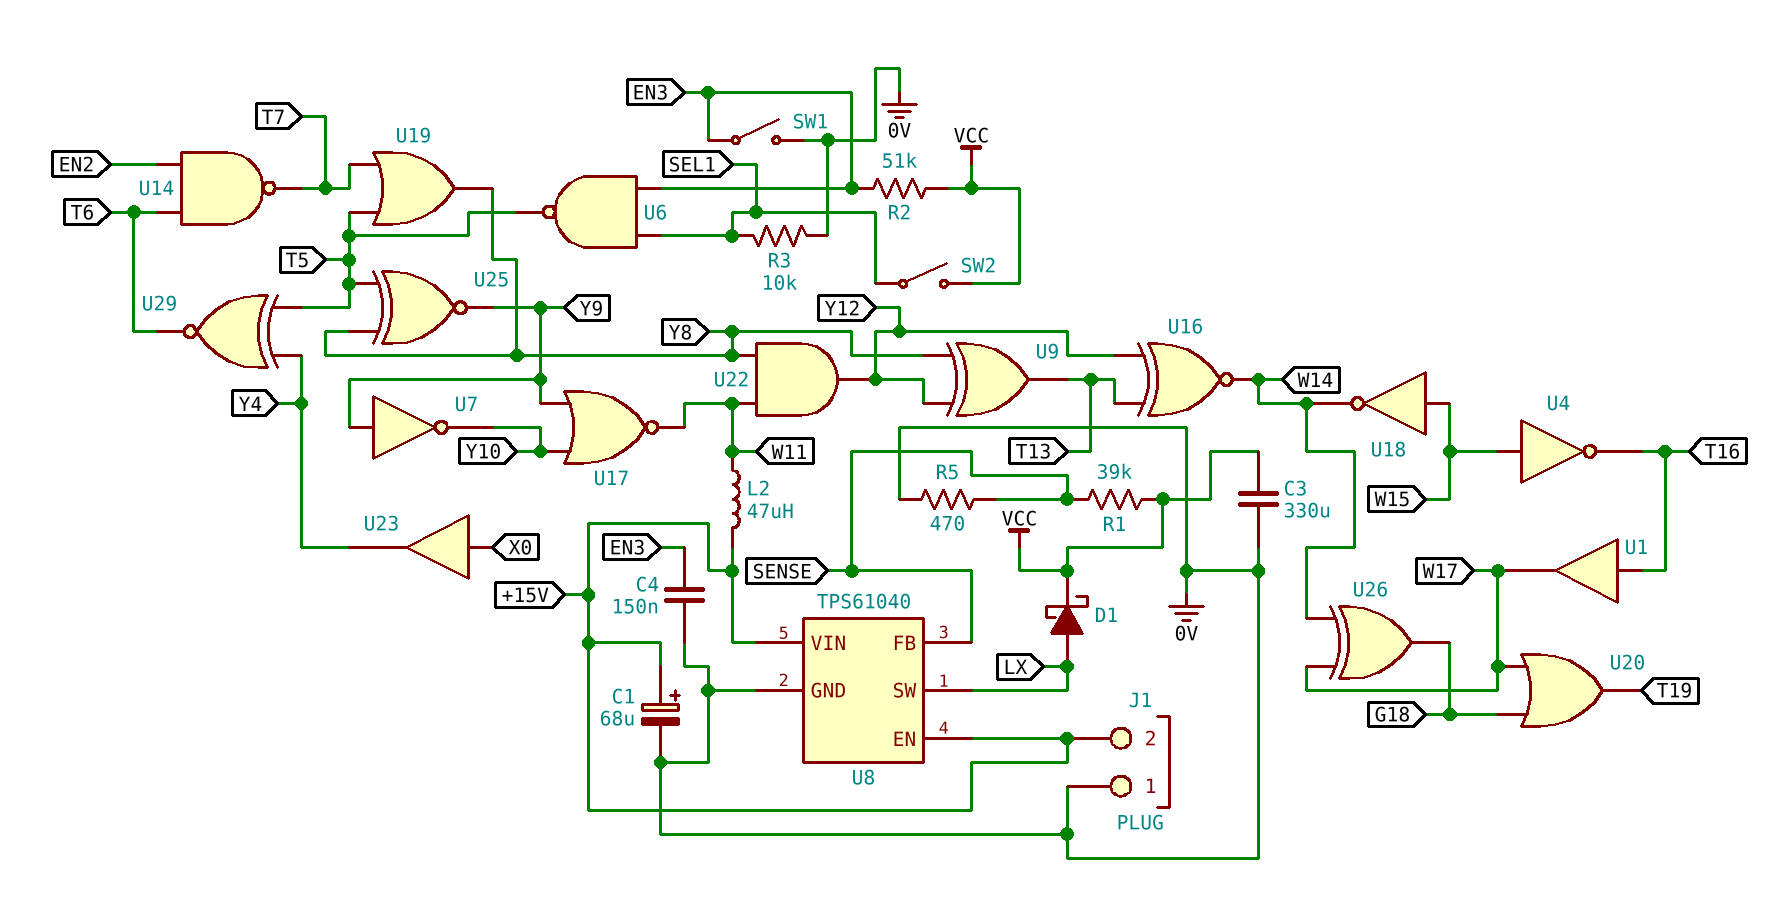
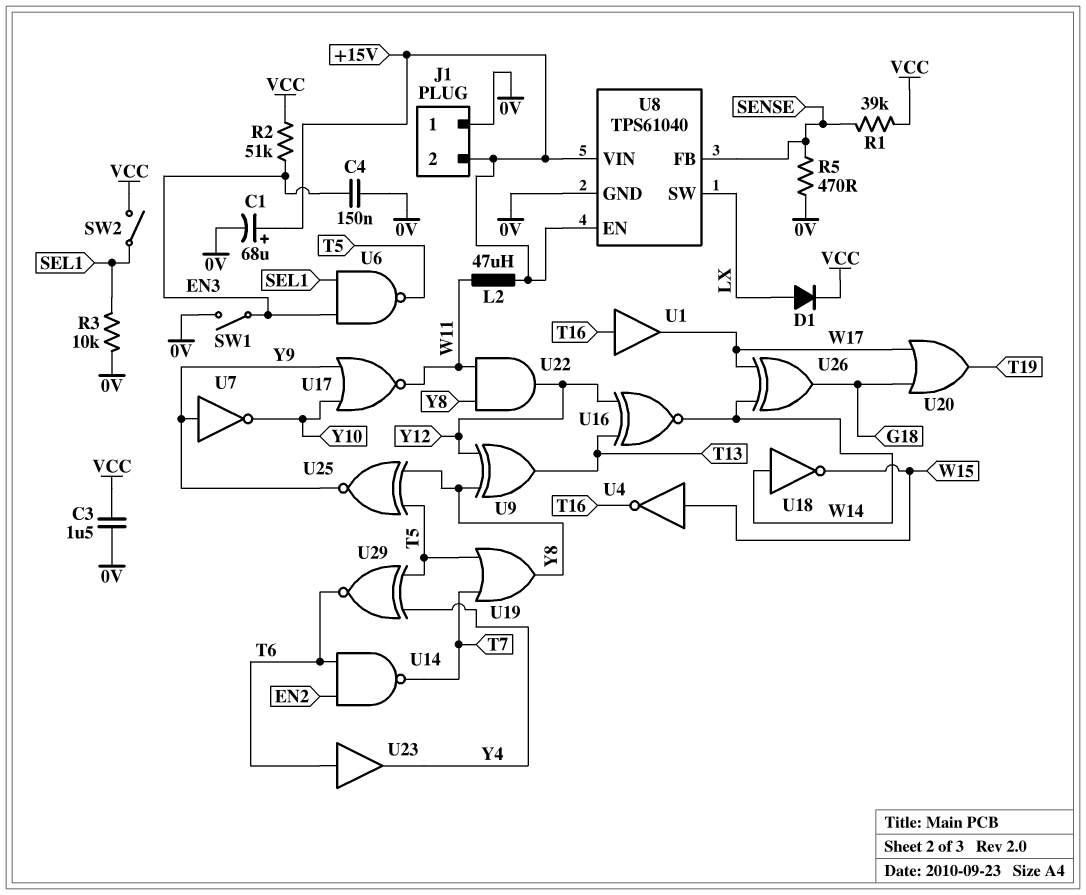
C3: 330uF (0V, VCC) -> 1.5uF (0V, VCC)
D1: schottky (A LX, K VCC) -> diode (A LX, K VCC)
U18: NOT (in W15, out W14) -> NOT (in W14, out W15)
U23: buffer (in X0, out Y4) -> buffer (in T6, out Y4)

